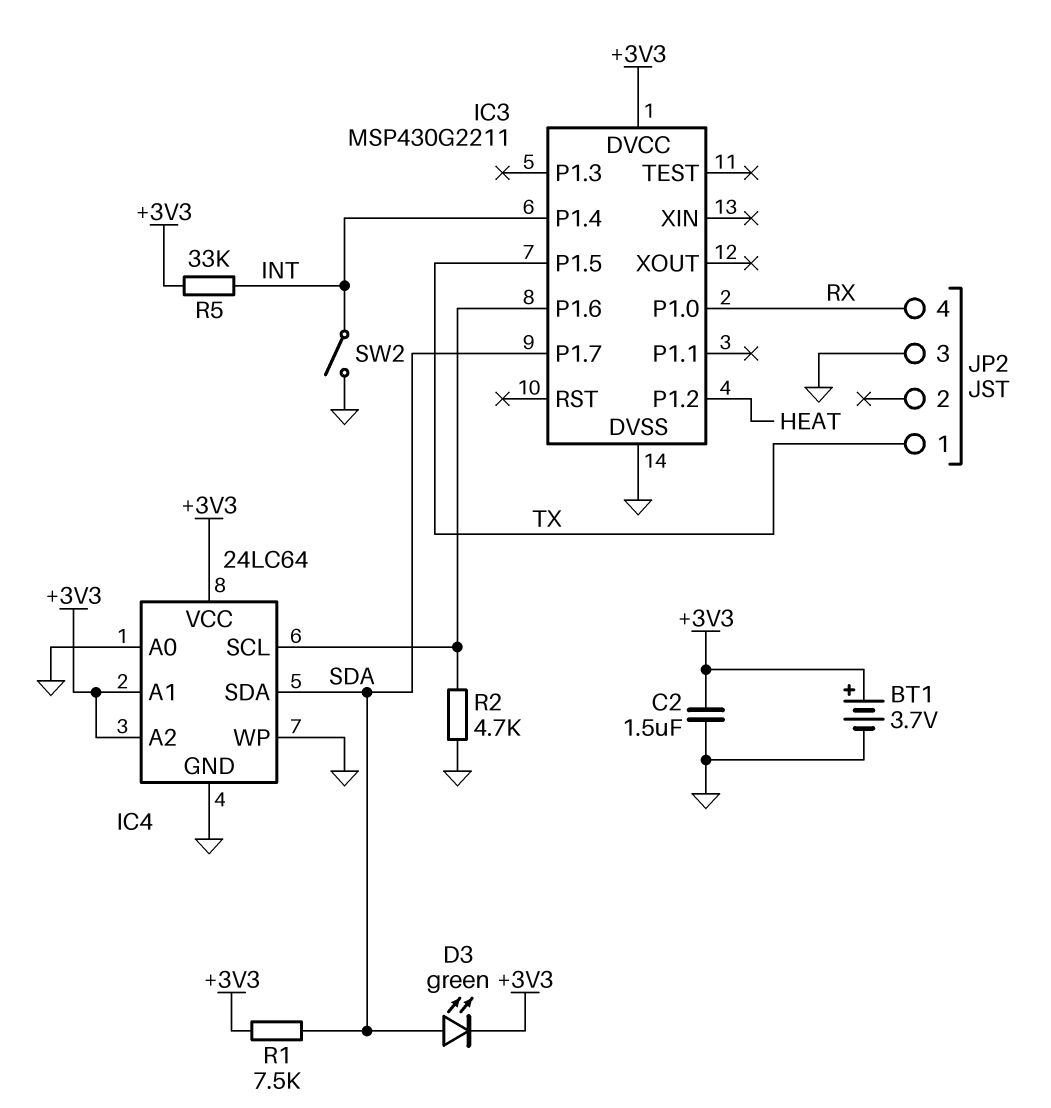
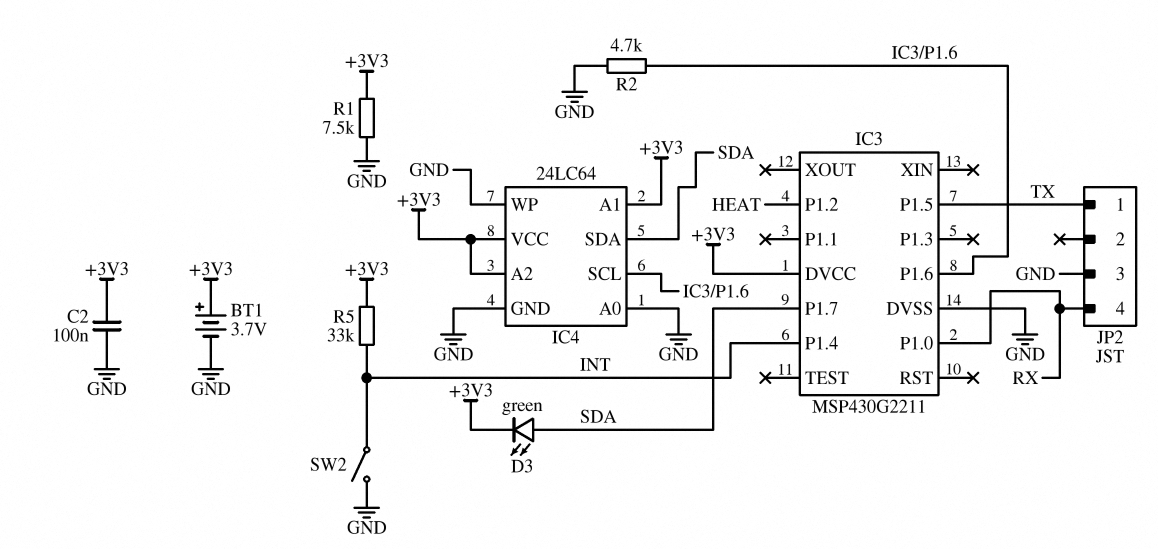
C2: 1.5uF (+3V3, GND) -> 100nF (+3V3, GND)
R1: 7.5k (+3V3, SDA) -> 7.5k (+3V3, GND)

